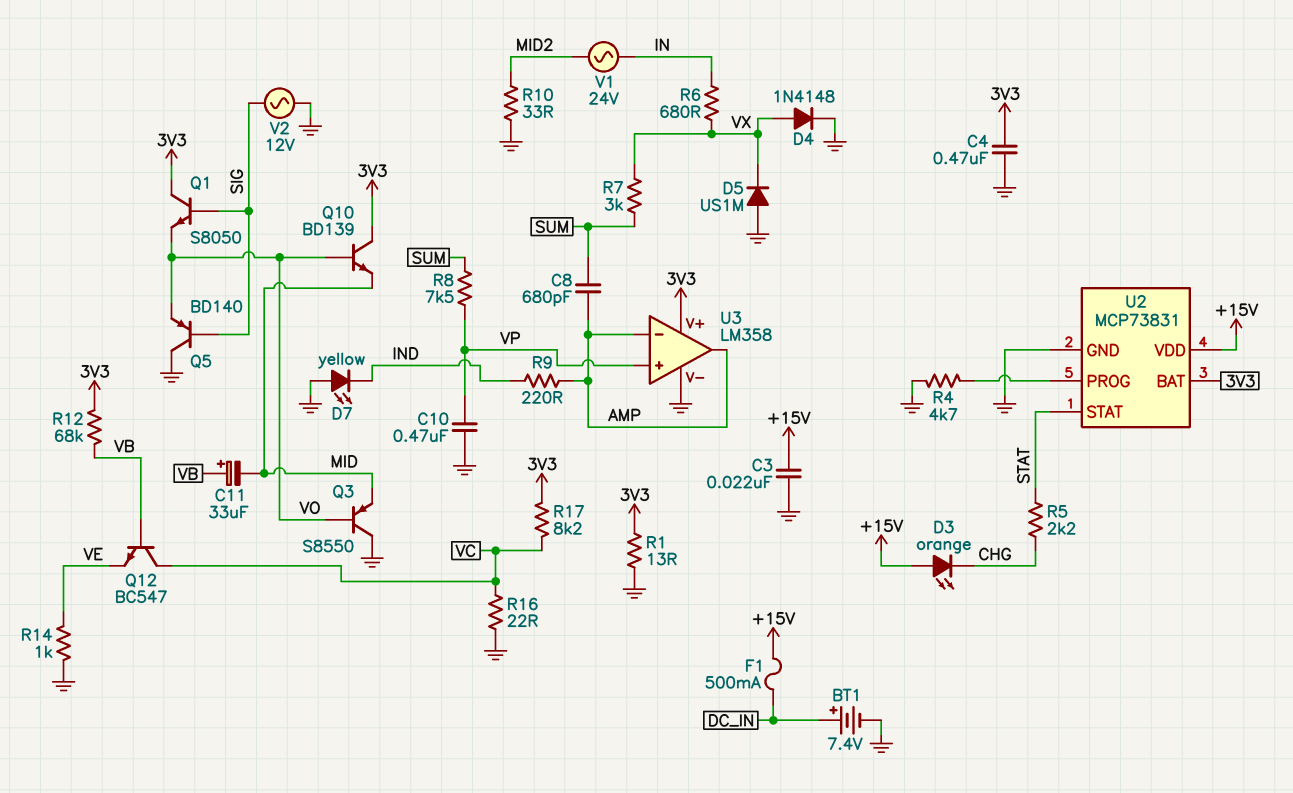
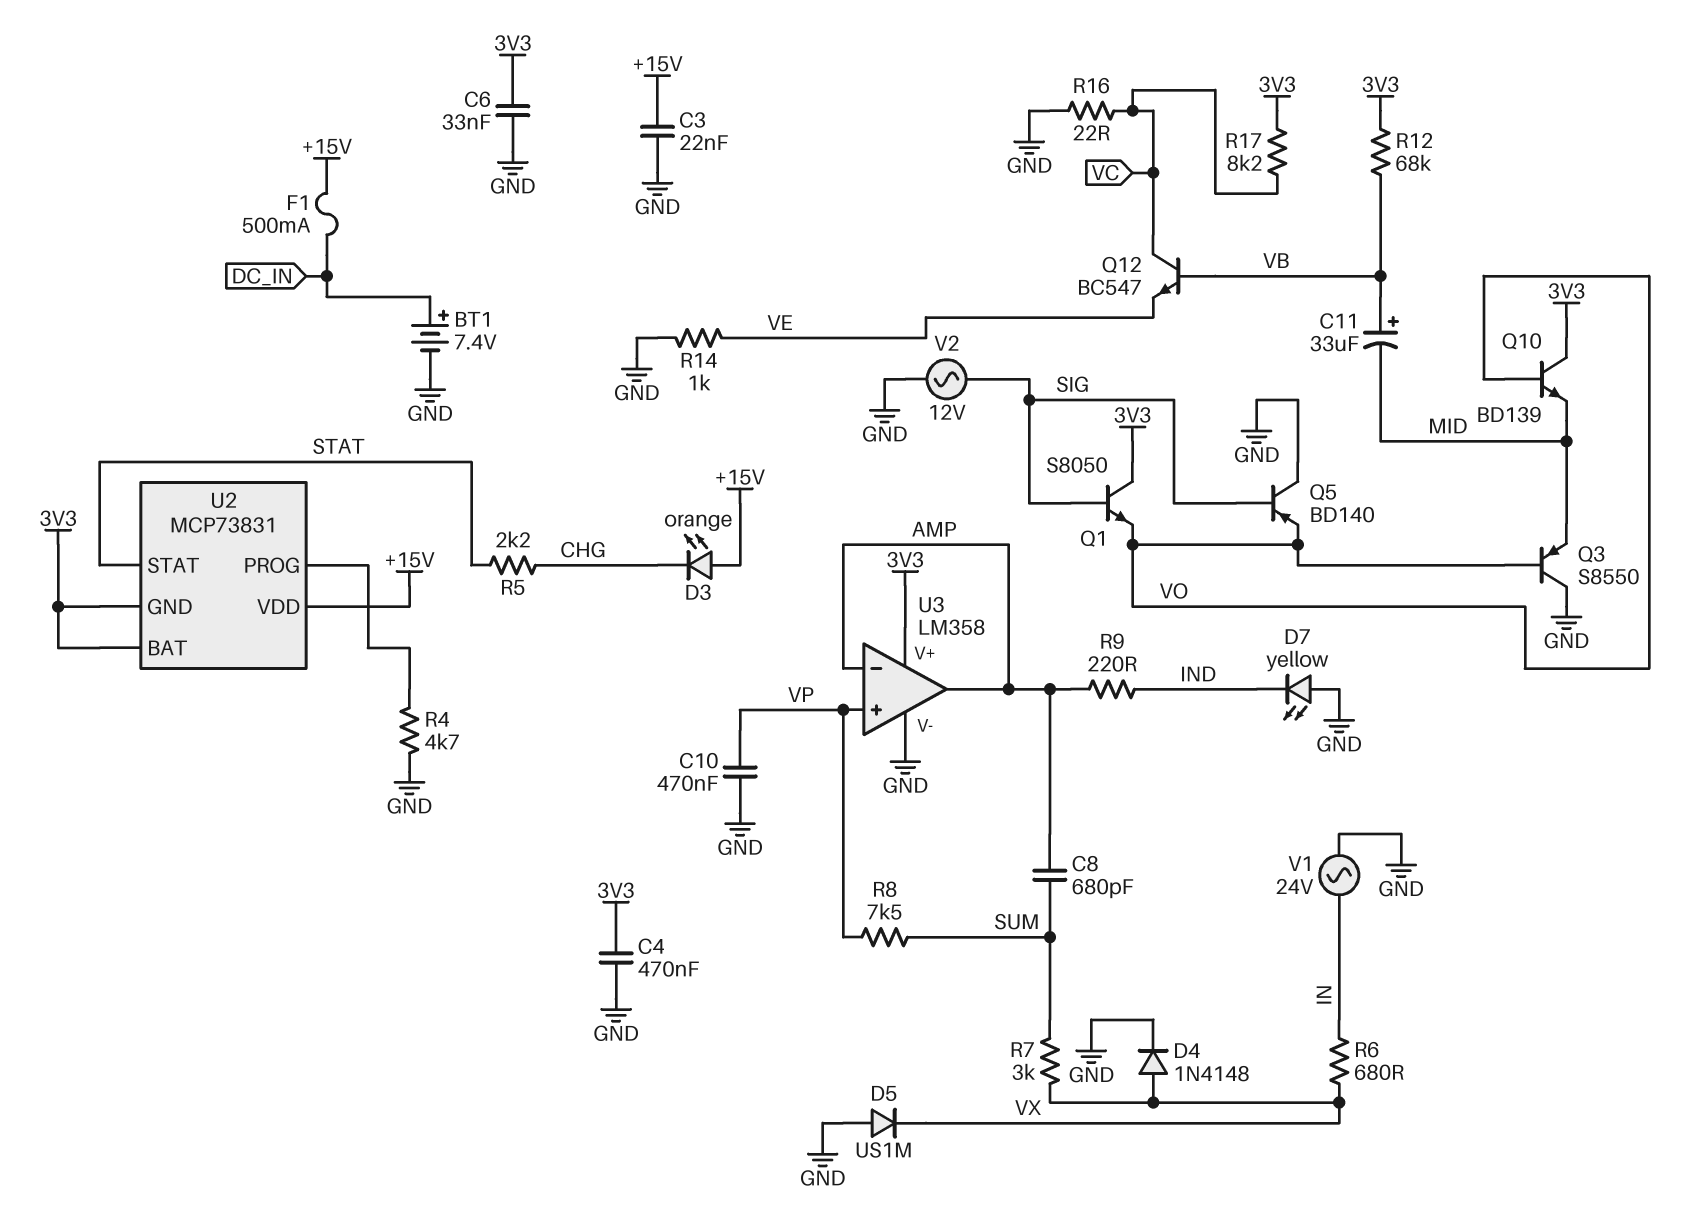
C6: none -> 33nF (3V3, GND)
R1: 13 (3V3, GND) -> none
R10: 33 (GND, MID2) -> none
U2 pin GND: GND -> 3V3
V1: AC 24V (IN, MID2) -> AC 24V (GND, IN)

